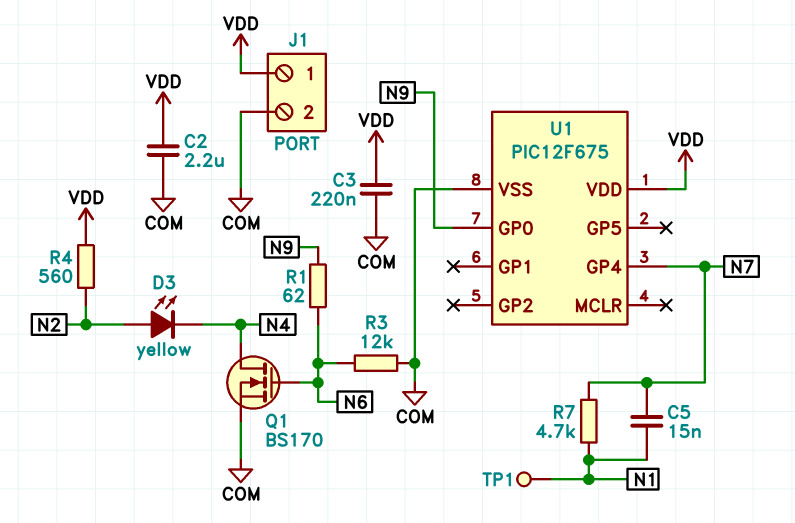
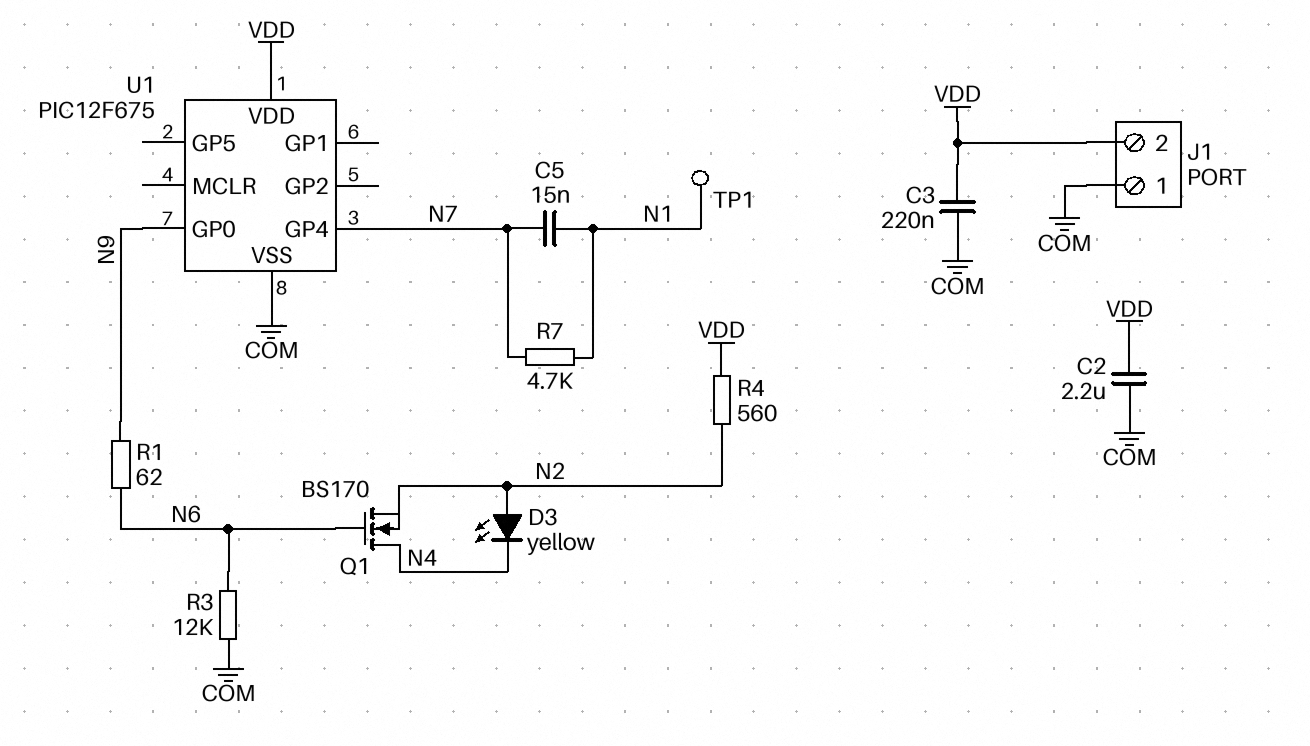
J1 pin 1: VDD -> COM
J1 pin 2: COM -> VDD
Q1: NMOS BS170 (G N6, D N4, S COM) -> NMOS BS170 (G N6, D N4, S N2)

